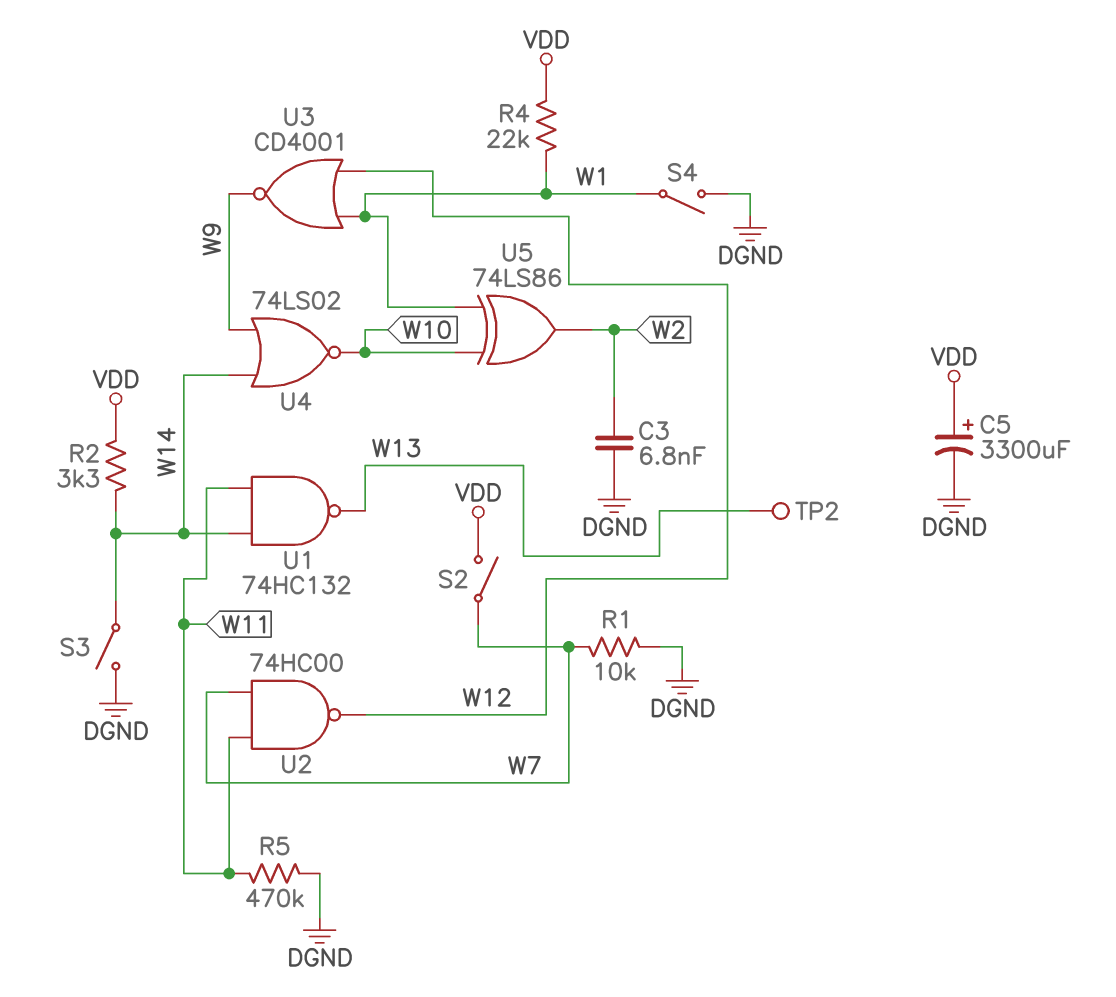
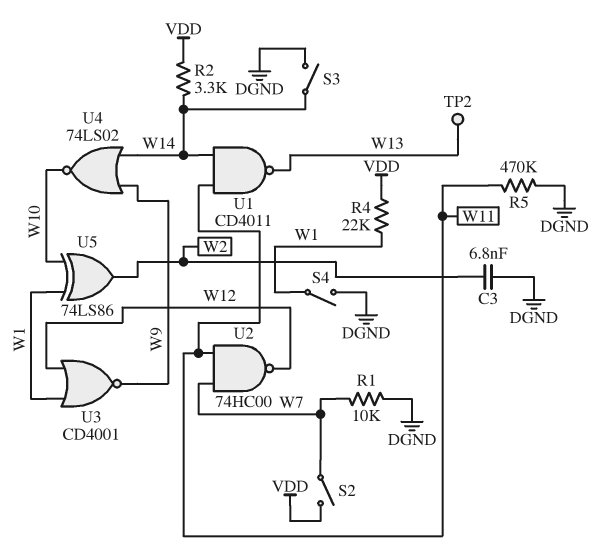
C5: 3300uF (plus VDD, minus DGND) -> none
U1: NAND 74HC132 (in W11, in W14, out W13) -> NAND CD4011 (in W11, in W14, out W13)

